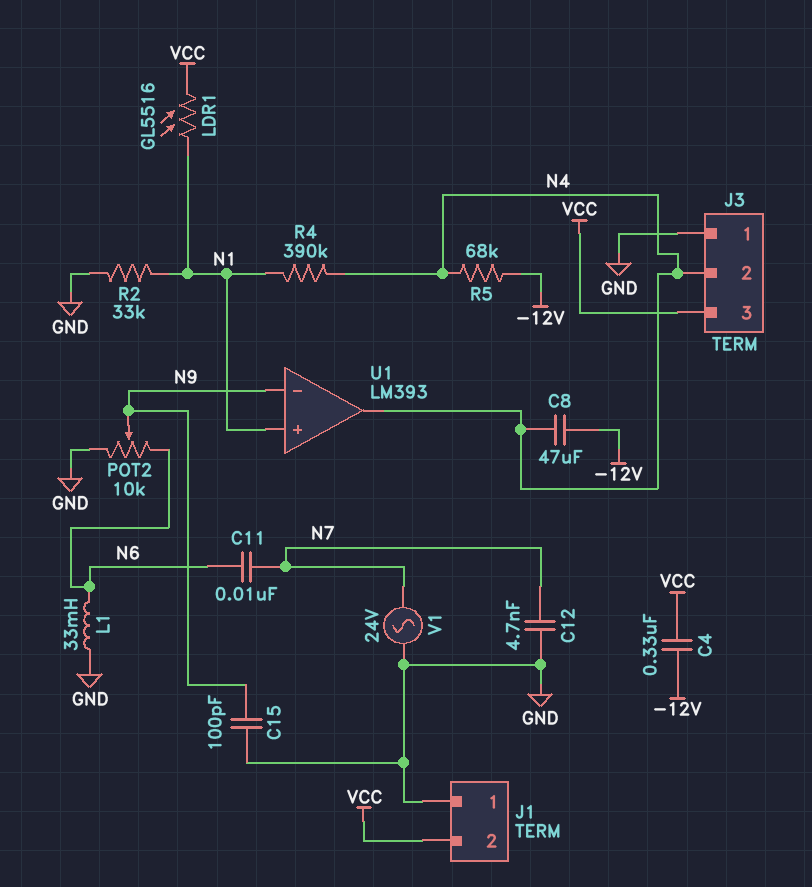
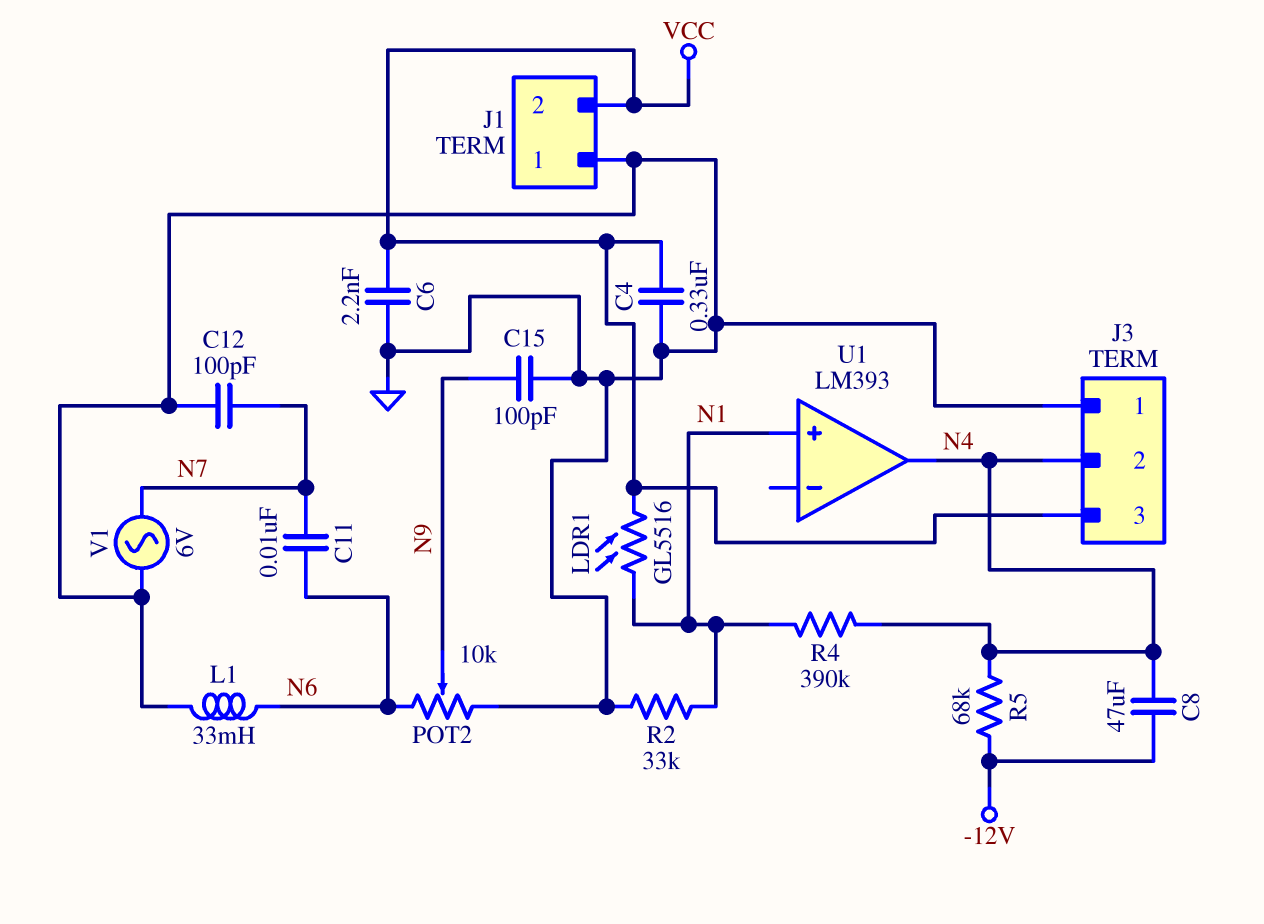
C4: 330nF (-12V, VCC) -> 330nF (GND, VCC)
C6: none -> 2.2nF (GND, VCC)
C12: 4.7nF (GND, N7) -> 100pF (GND, N7)
U1 pin in-: N9 -> none
V1: AC 24V (GND, N7) -> AC 6V (GND, N7)

